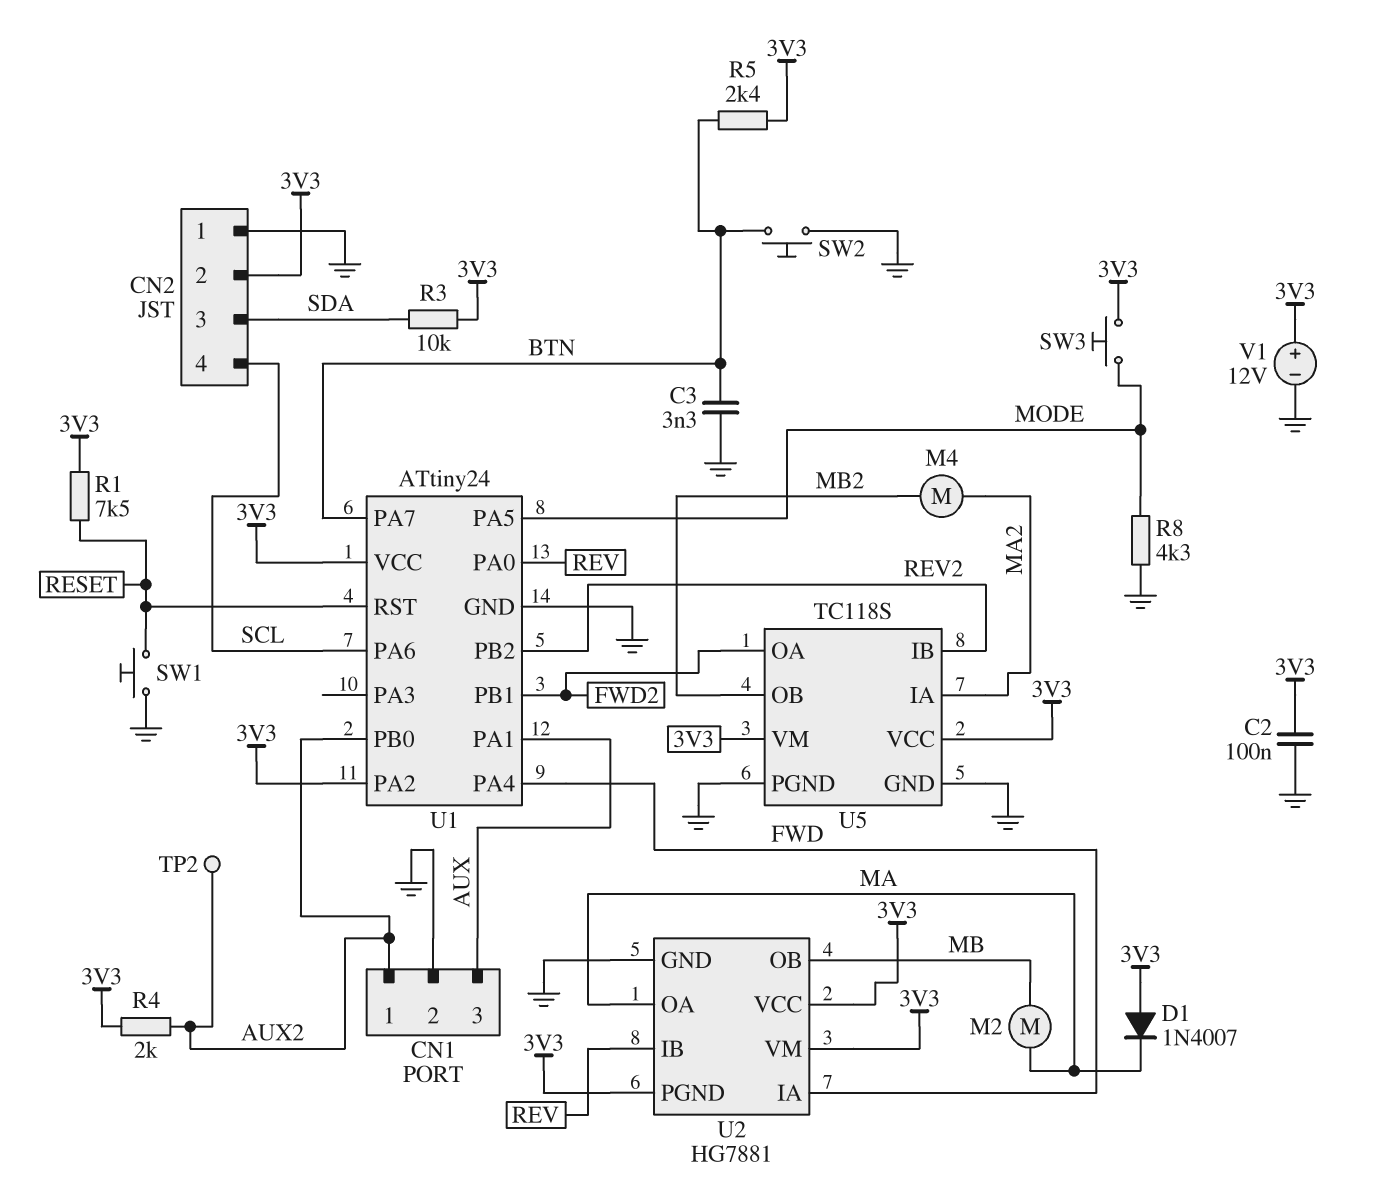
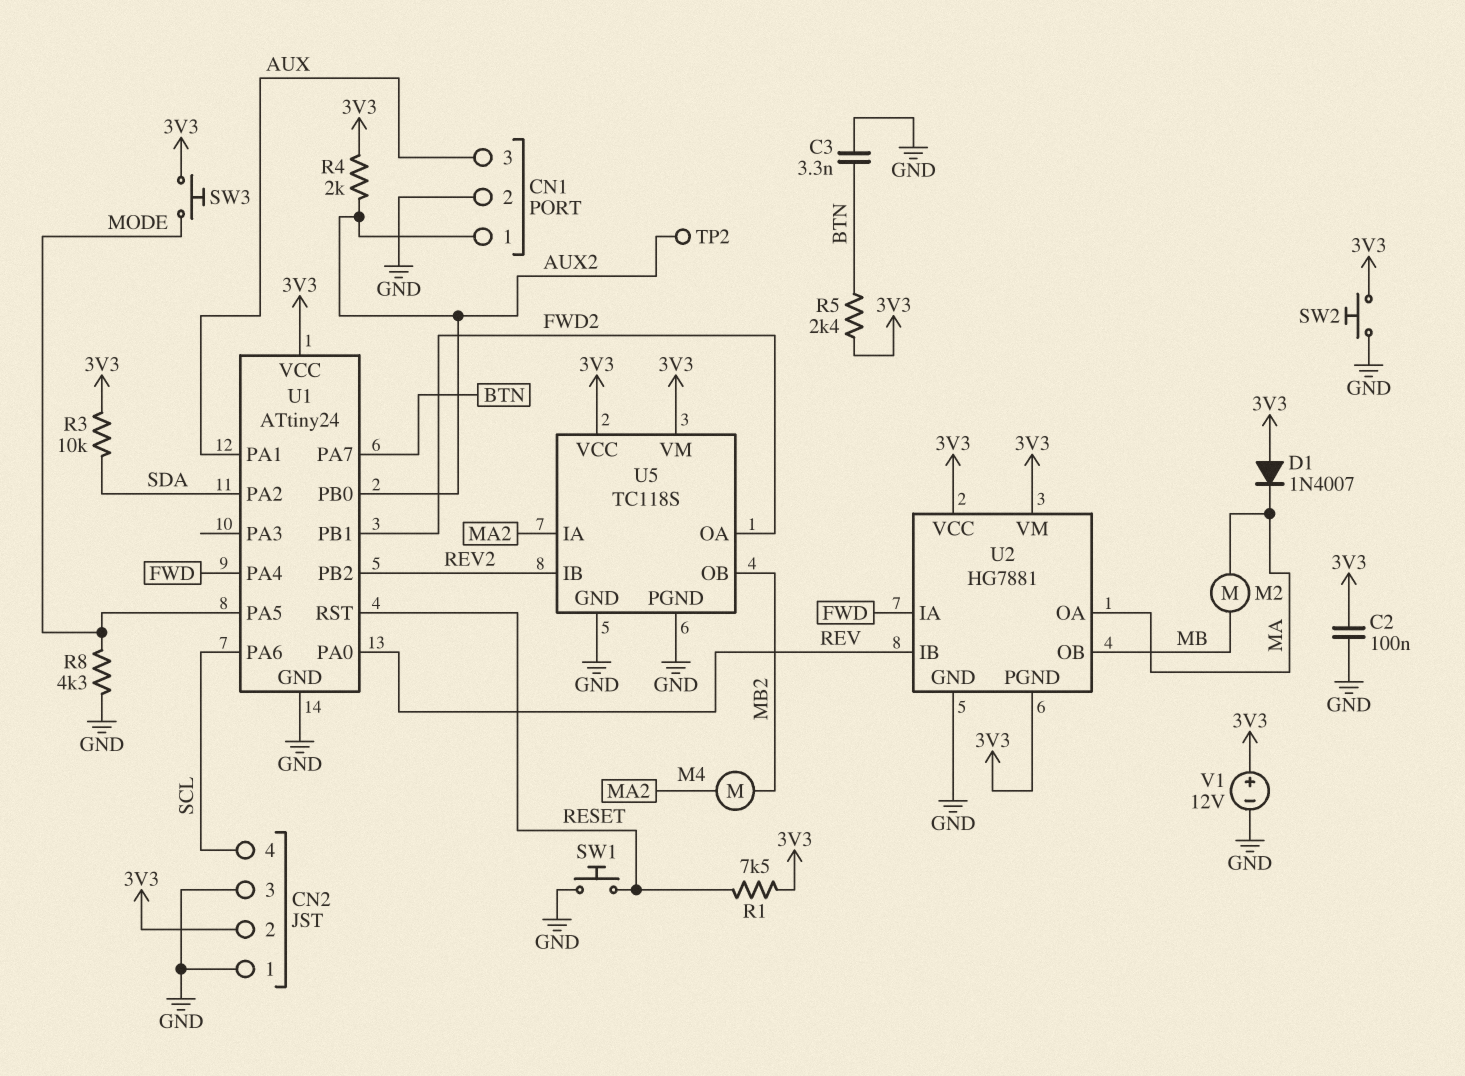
CN2 pin 3: SDA -> GND
SW2: button (BTN, GND) -> button (3V3, GND)
U1 pin PA2: 3V3 -> SDA

